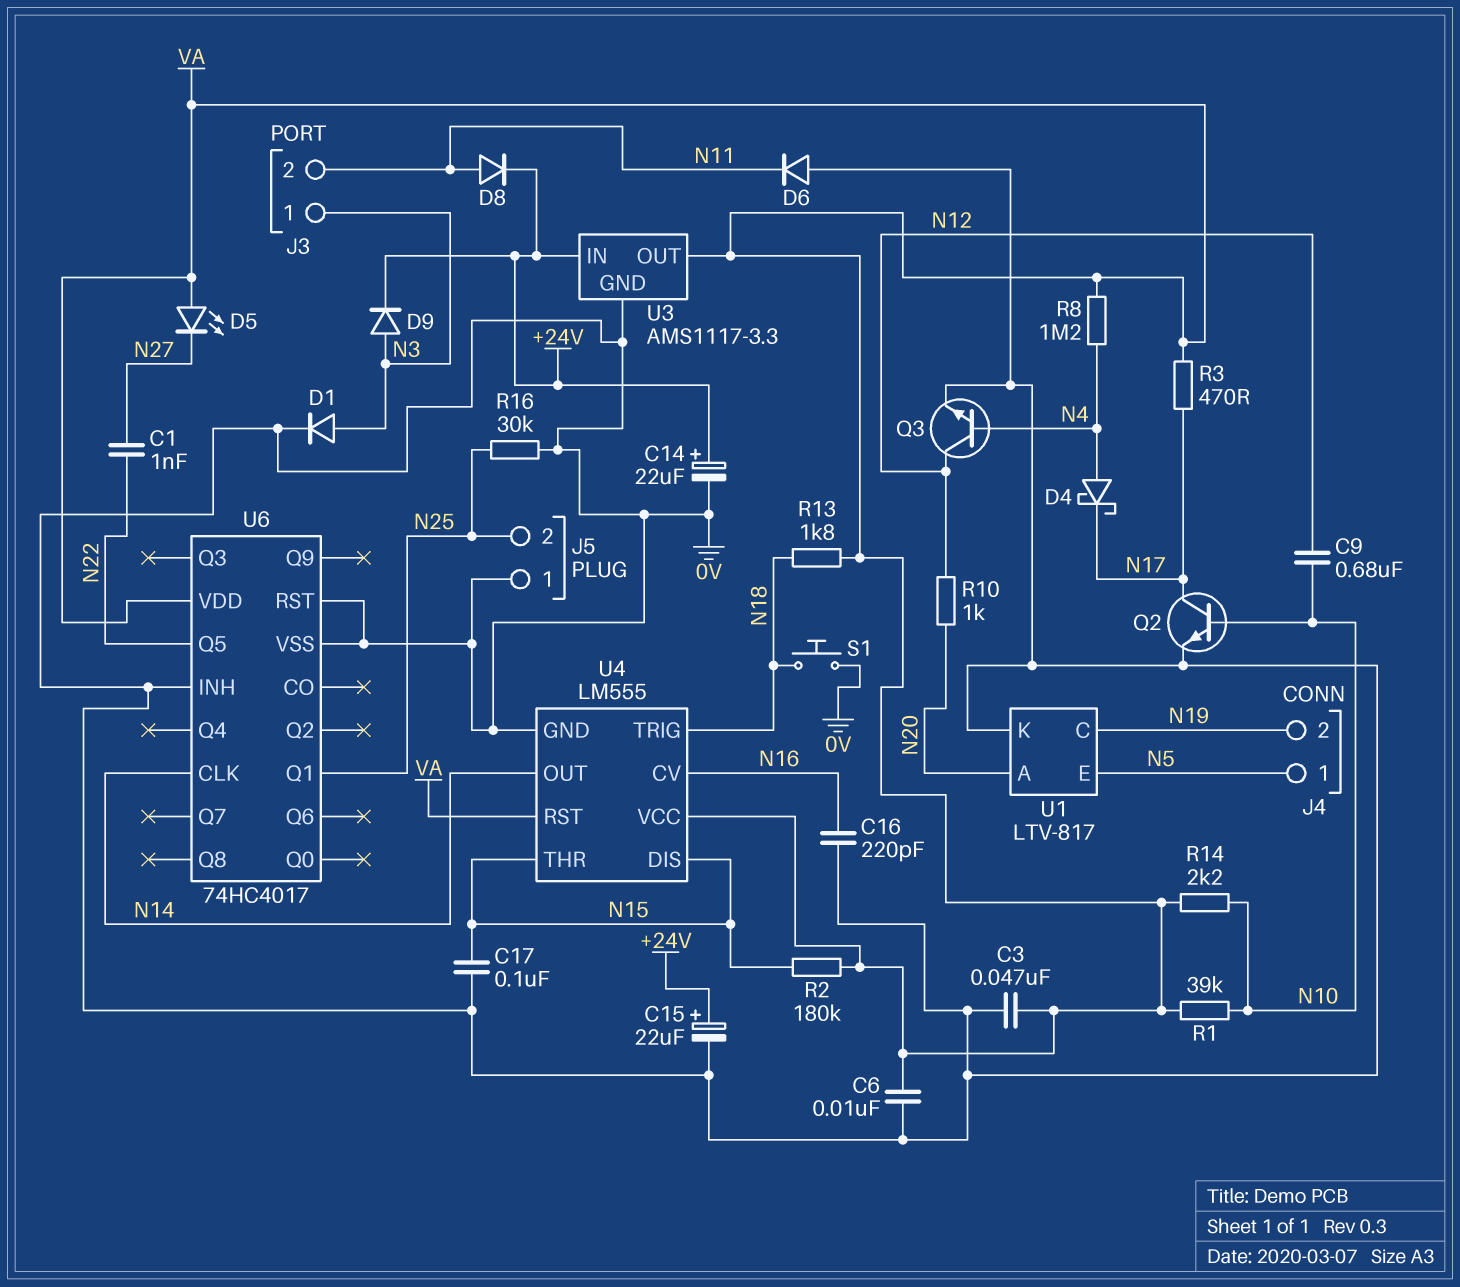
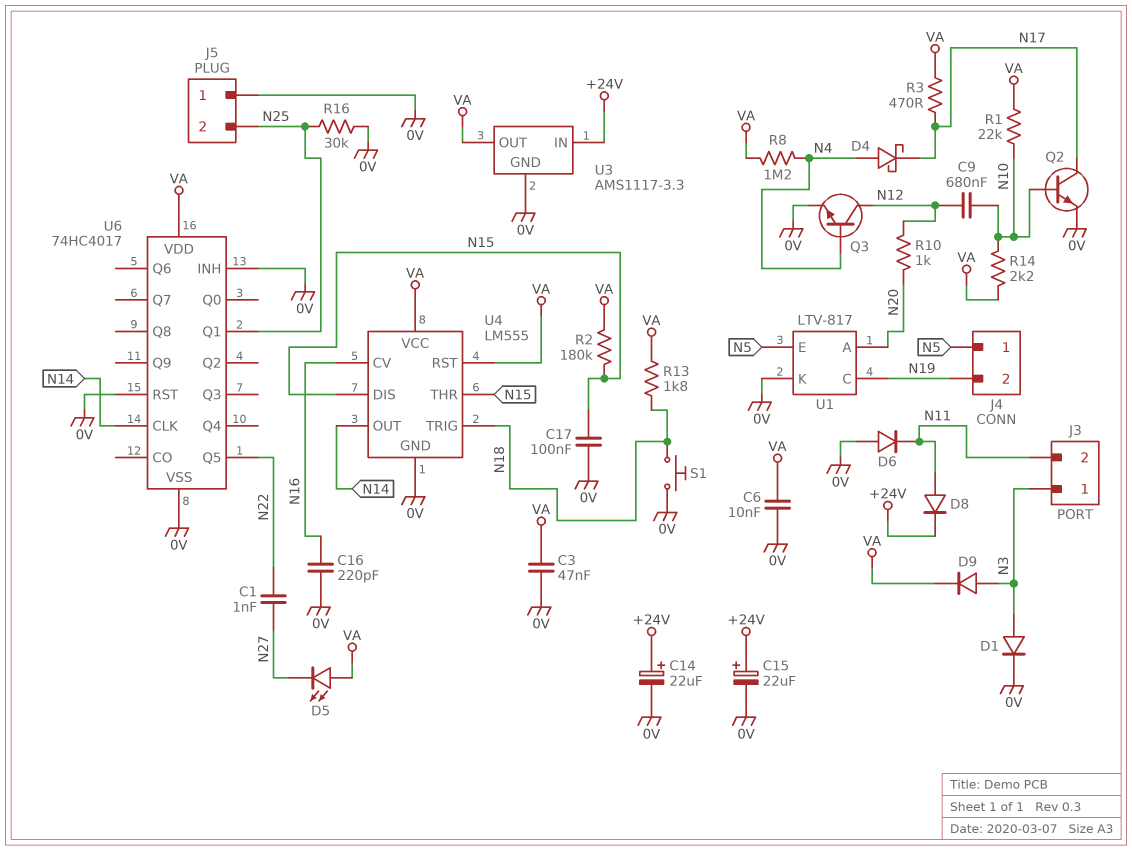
D9: diode (A N3, K +24V) -> diode (A N3, K VA)
R1: 39k (N10, VA) -> 22k (N10, VA)

